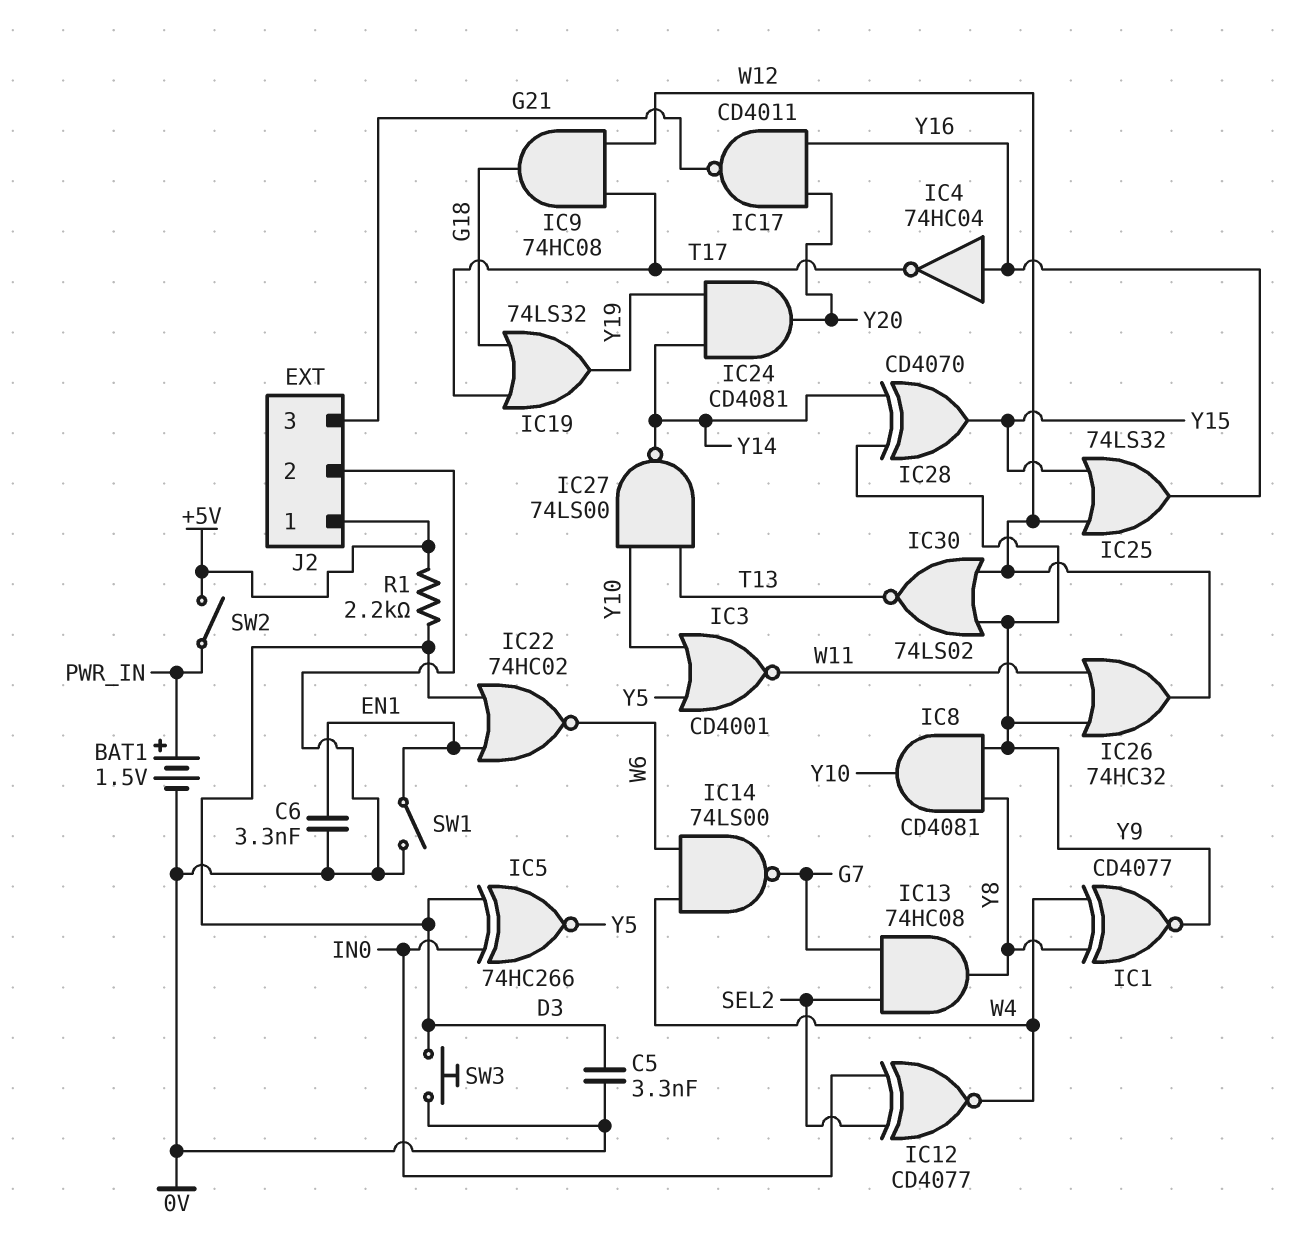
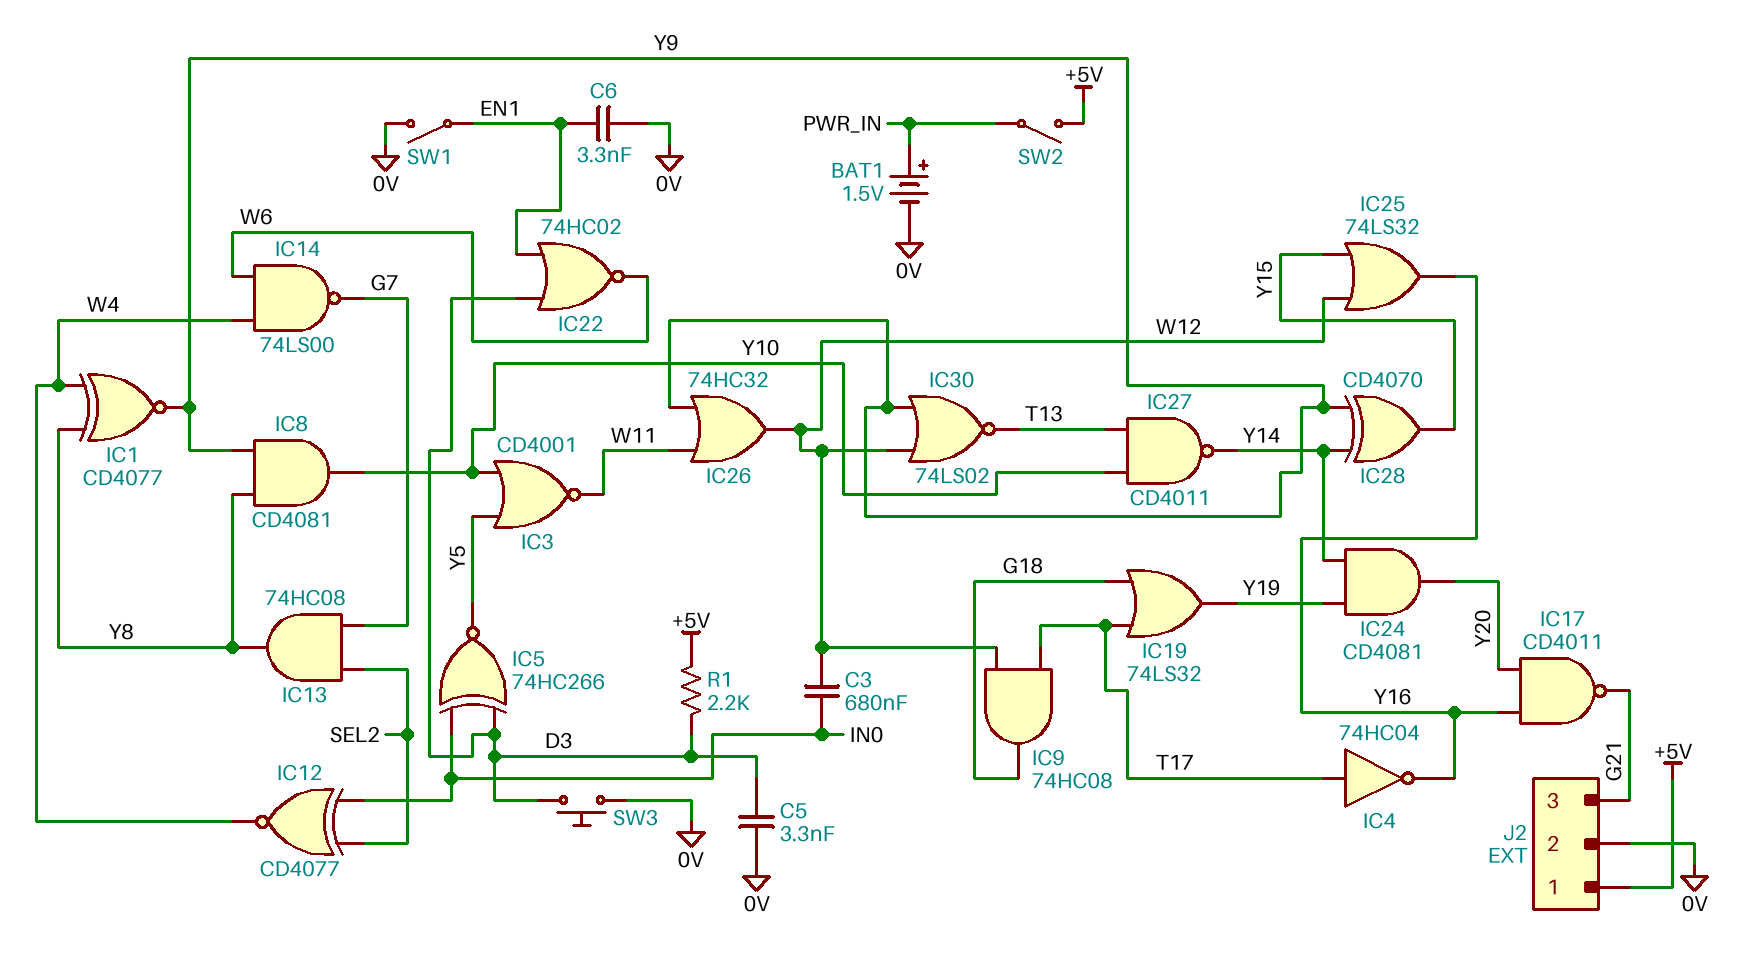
C3: none -> 680nF (IN0, W12)
IC4: NOT 74HC04 (in Y16, out T17) -> NOT 74HC04 (in T17, out Y16)
IC27: NAND 74LS00 (in T13, in Y10, out Y14) -> NAND CD4011 (in T13, in Y10, out Y14)

